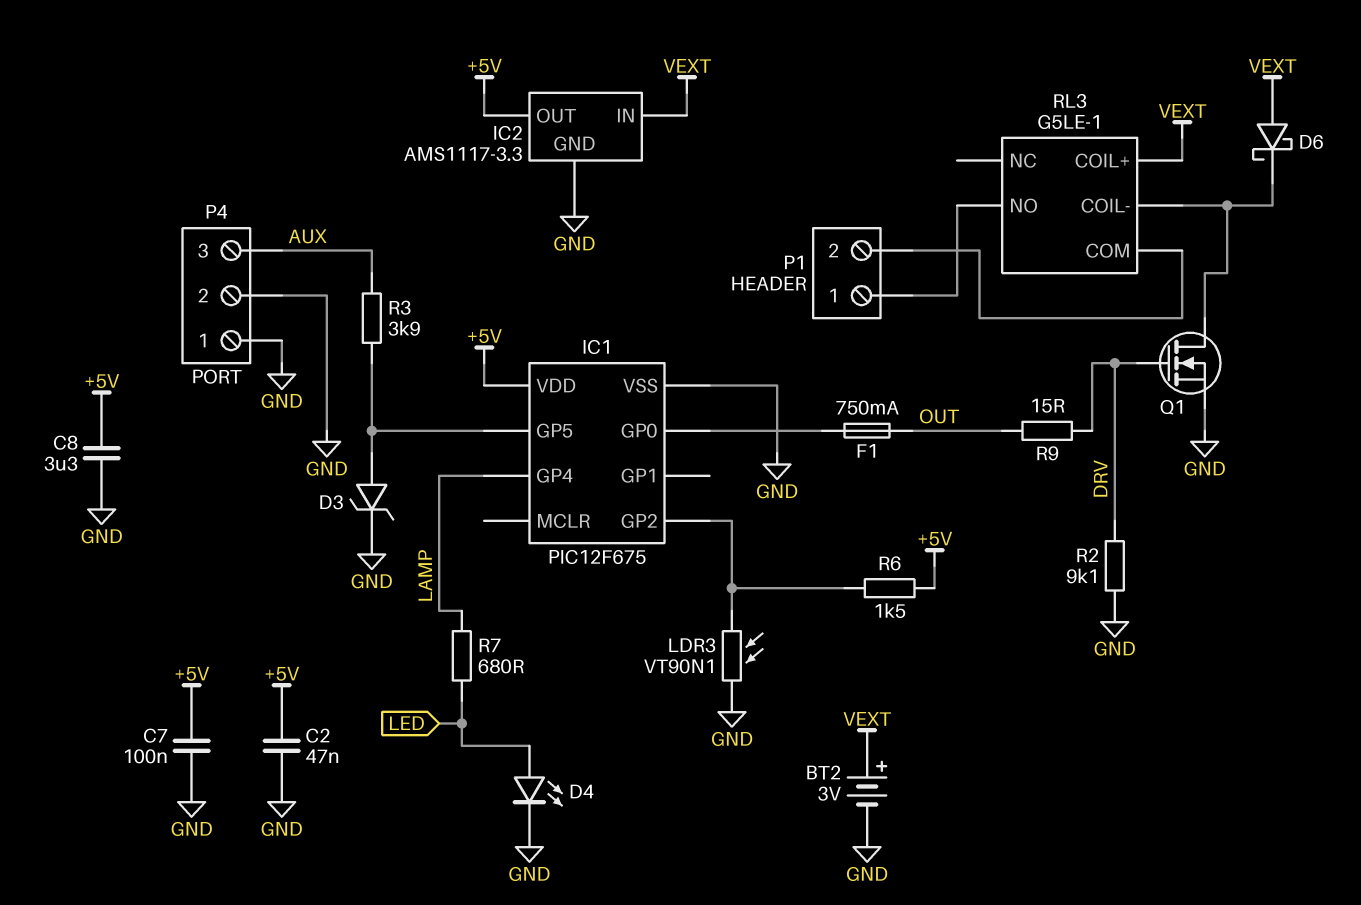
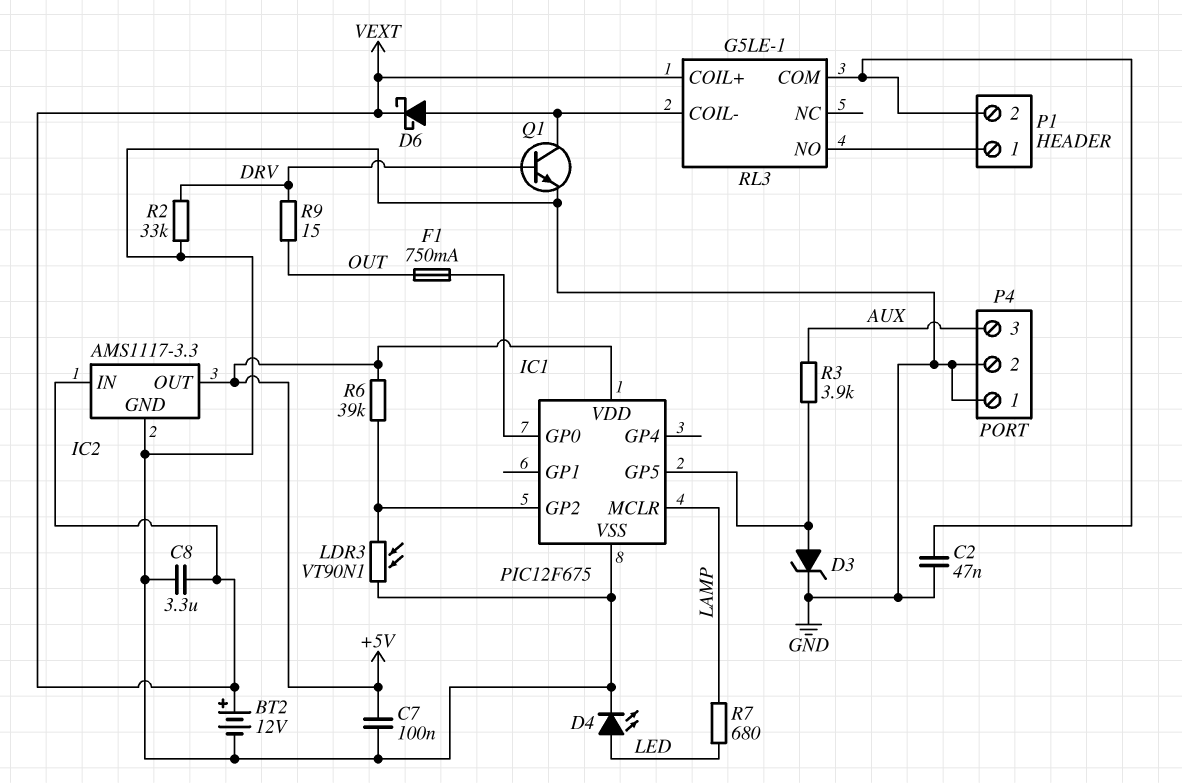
BT2: 3V (plus VEXT, minus GND) -> 12V (plus VEXT, minus GND)
C2: 47nF (+5V, GND) -> 47nF (GND, P1/2)
C8: 3.3uF (+5V, GND) -> 3.3uF (GND, VEXT)
D6: schottky (A VEXT, K RL3/COIL-) -> schottky (A RL3/COIL-, K VEXT)
IC1 pin GP4: LAMP -> none
IC1 pin MCLR: none -> LAMP
Q1: NMOS (G DRV, D RL3/COIL-, S GND) -> NPN (B DRV, C RL3/COIL-, E GND)
R2: 9.1k (DRV, GND) -> 33k (DRV, GND)
R6: 1.5k (+5V, IC1/GP2) -> 39k (+5V, IC1/GP2)

